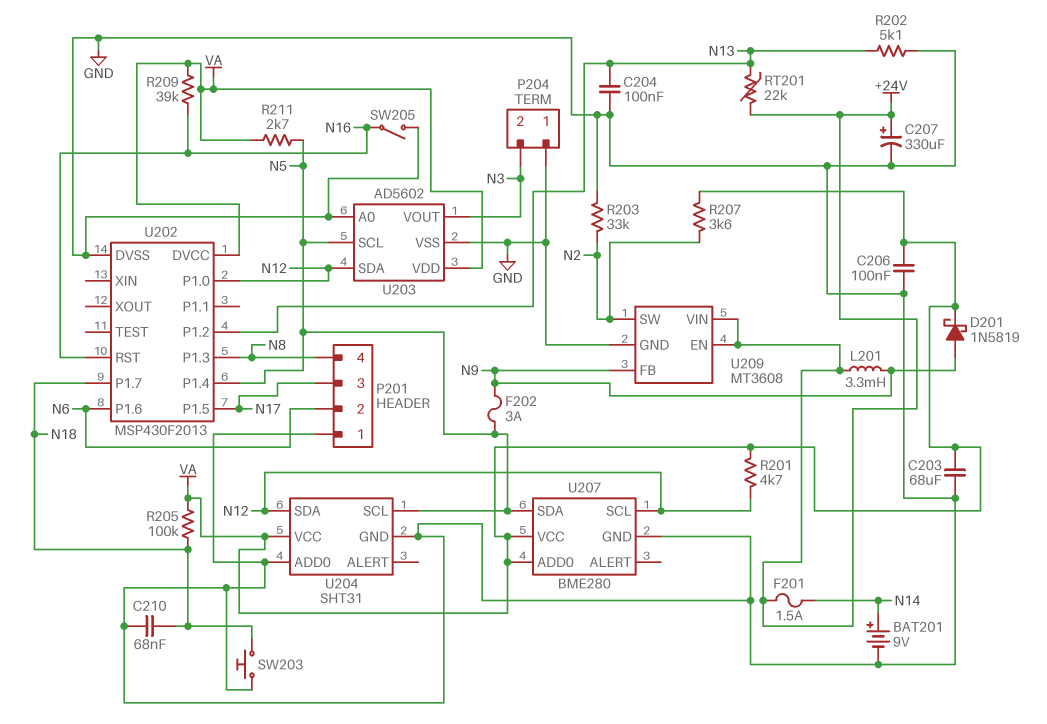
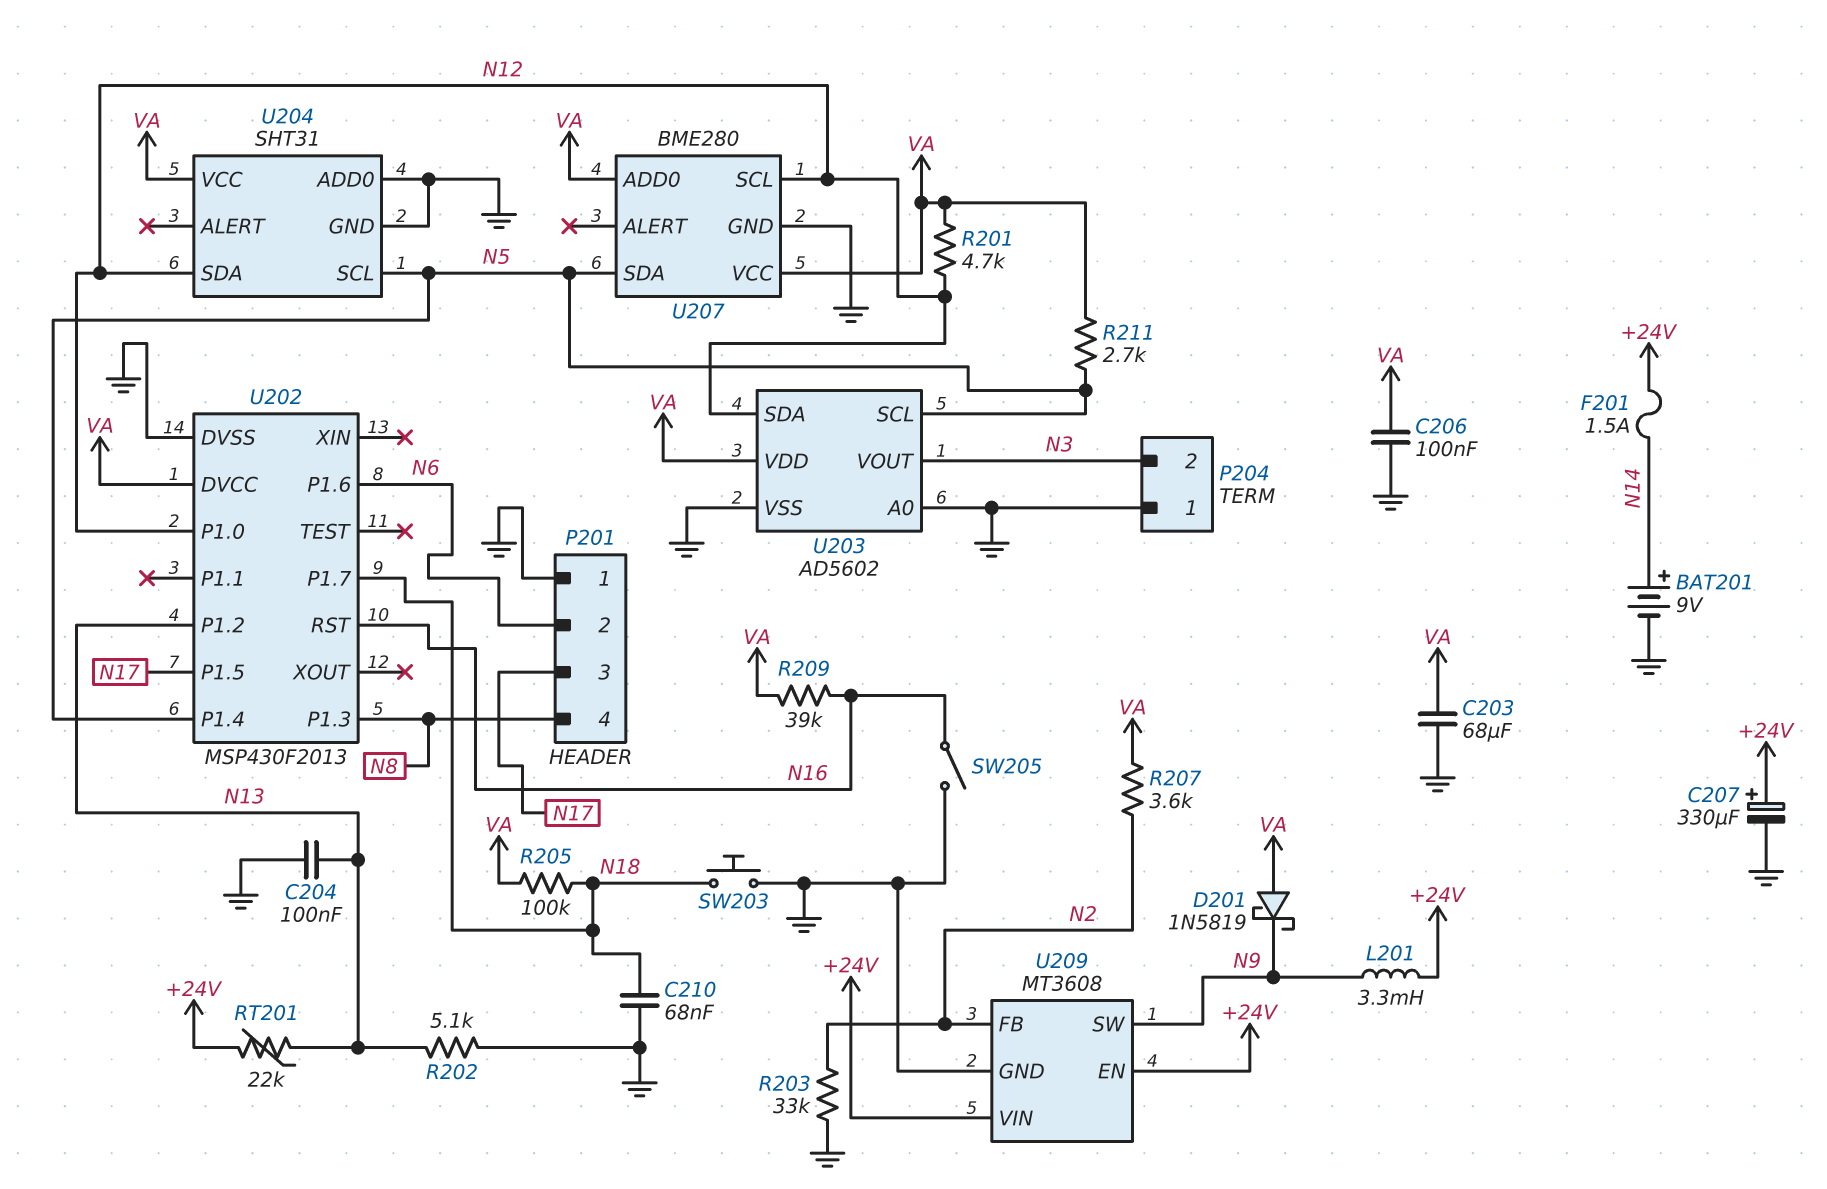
D201: schottky 1N5819 (A N9, K VA) -> schottky 1N5819 (A VA, K N9)
F202: 3A (N5, N9) -> none
U209 pin FB: N9 -> N2
U209 pin SW: N2 -> N9

